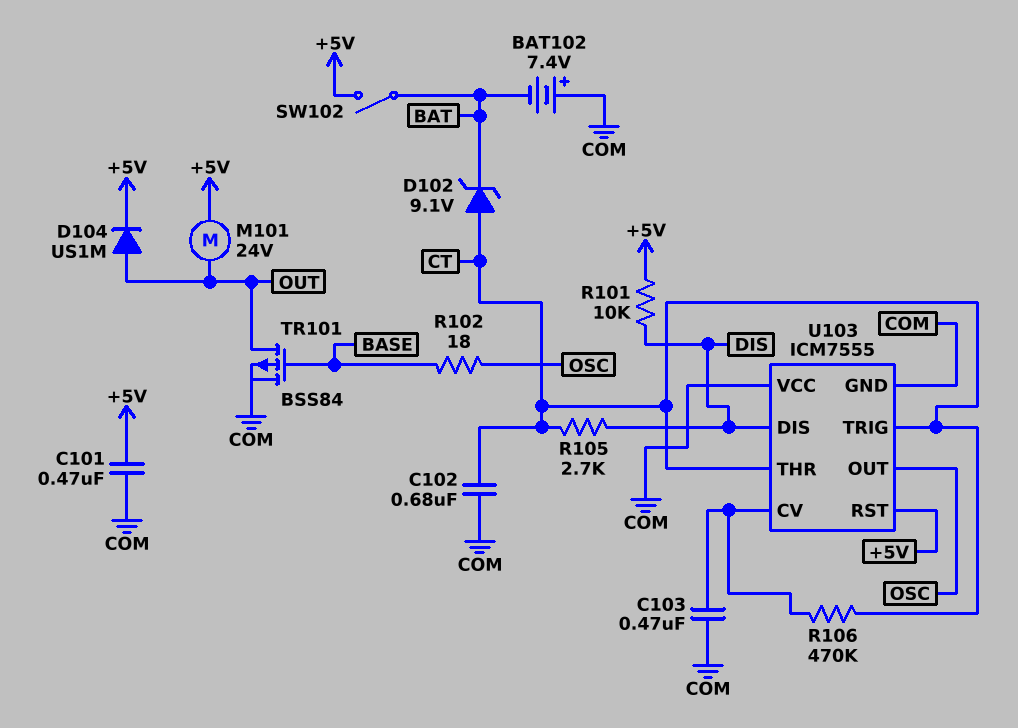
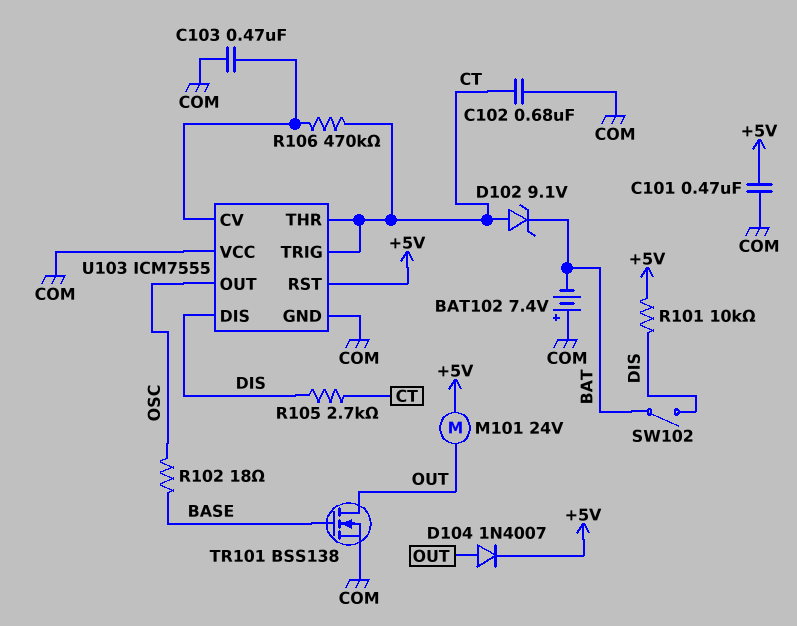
D104: diode US1M (A OUT, K +5V) -> diode 1N4007 (A OUT, K +5V)
SW102: switch (+5V, BAT) -> switch (BAT, DIS)
TR101: PMOS BSS84 (G BASE, D OUT, S COM) -> NMOS BSS138 (G BASE, D OUT, S COM)

